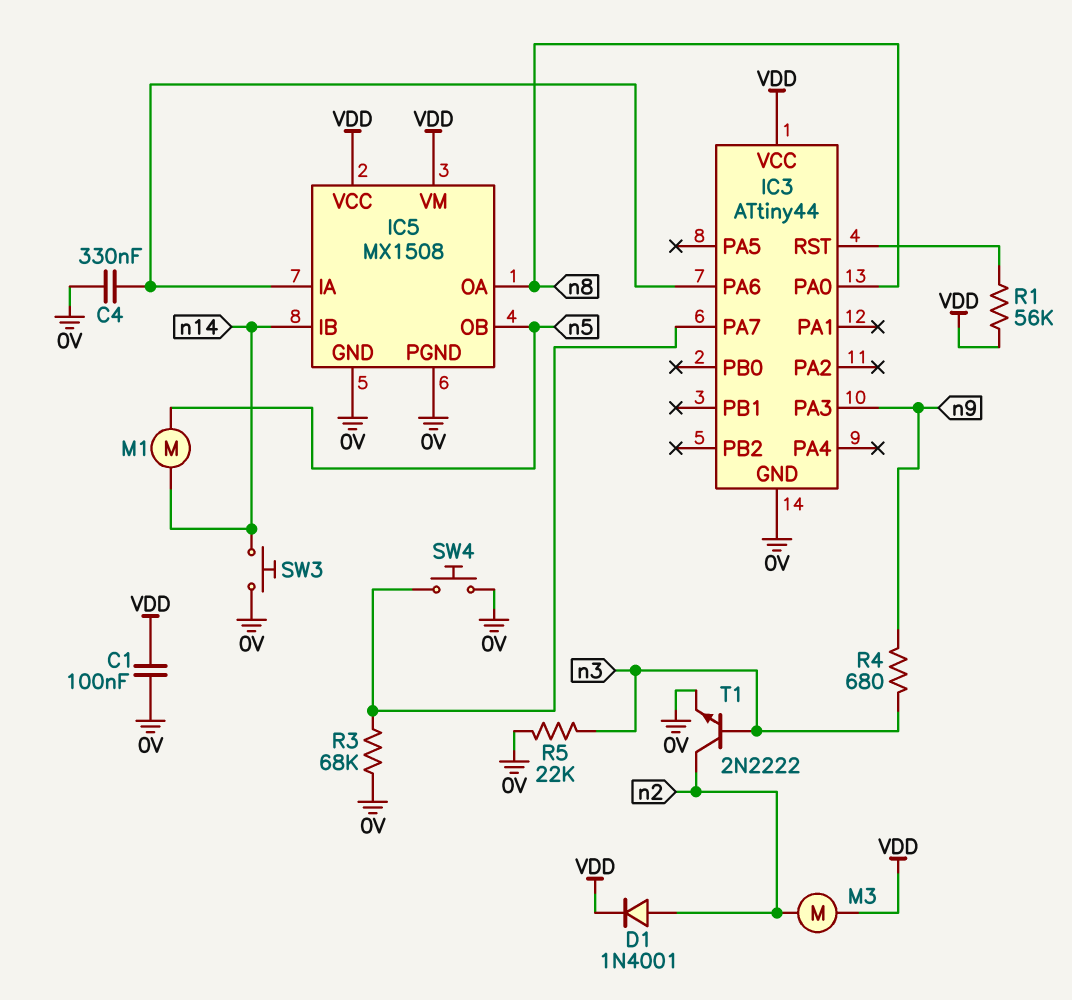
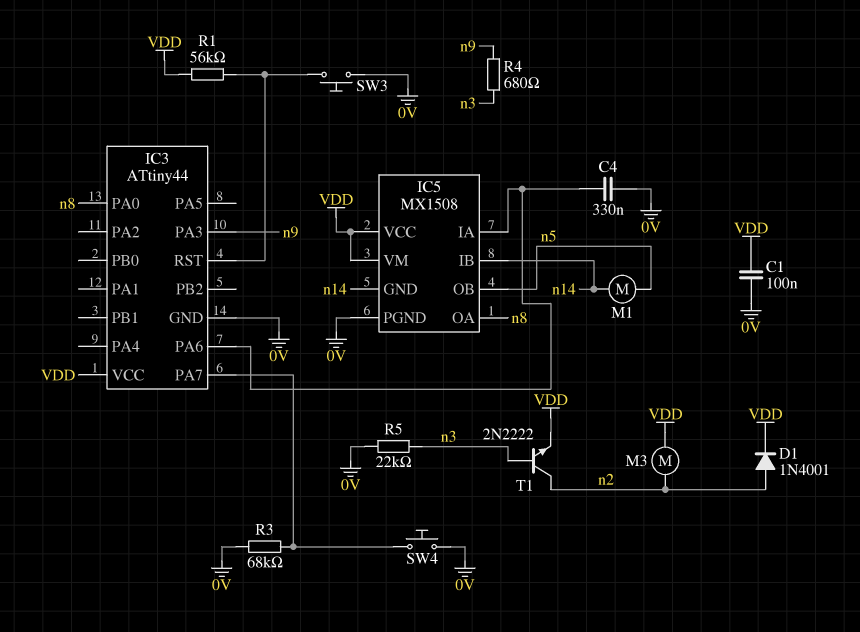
IC5 pin GND: 0V -> n14
SW3: button (0V, n14) -> button (0V, IC3/RST)
T1: NPN 2N2222 (B n3, C n2, E 0V) -> NPN 2N2222 (B n3, C n2, E VDD)

